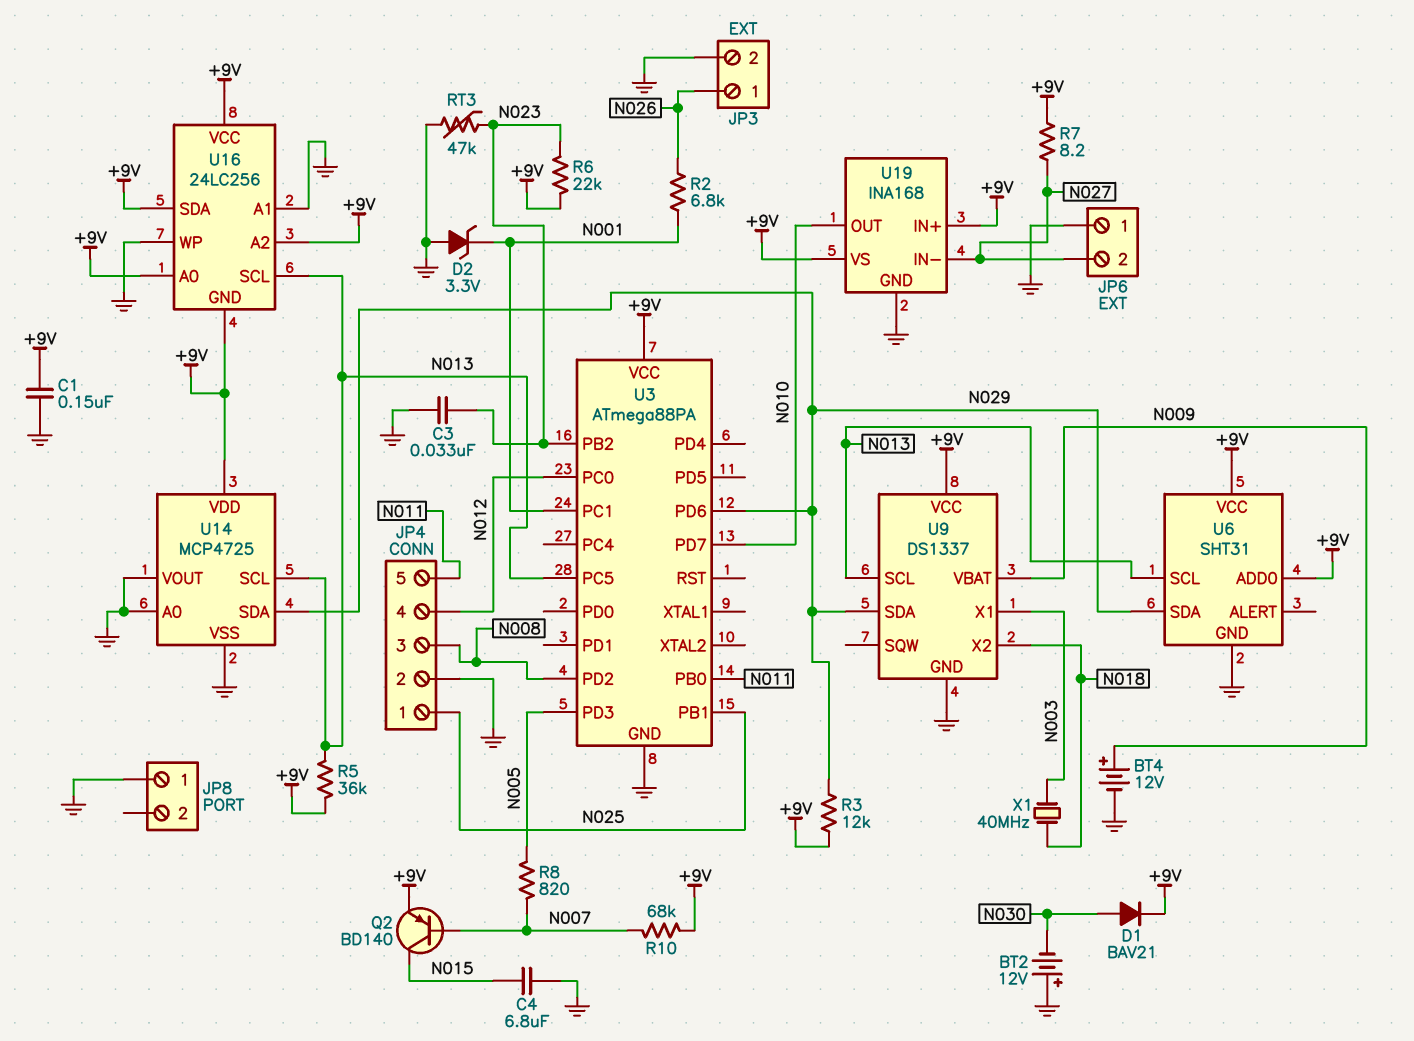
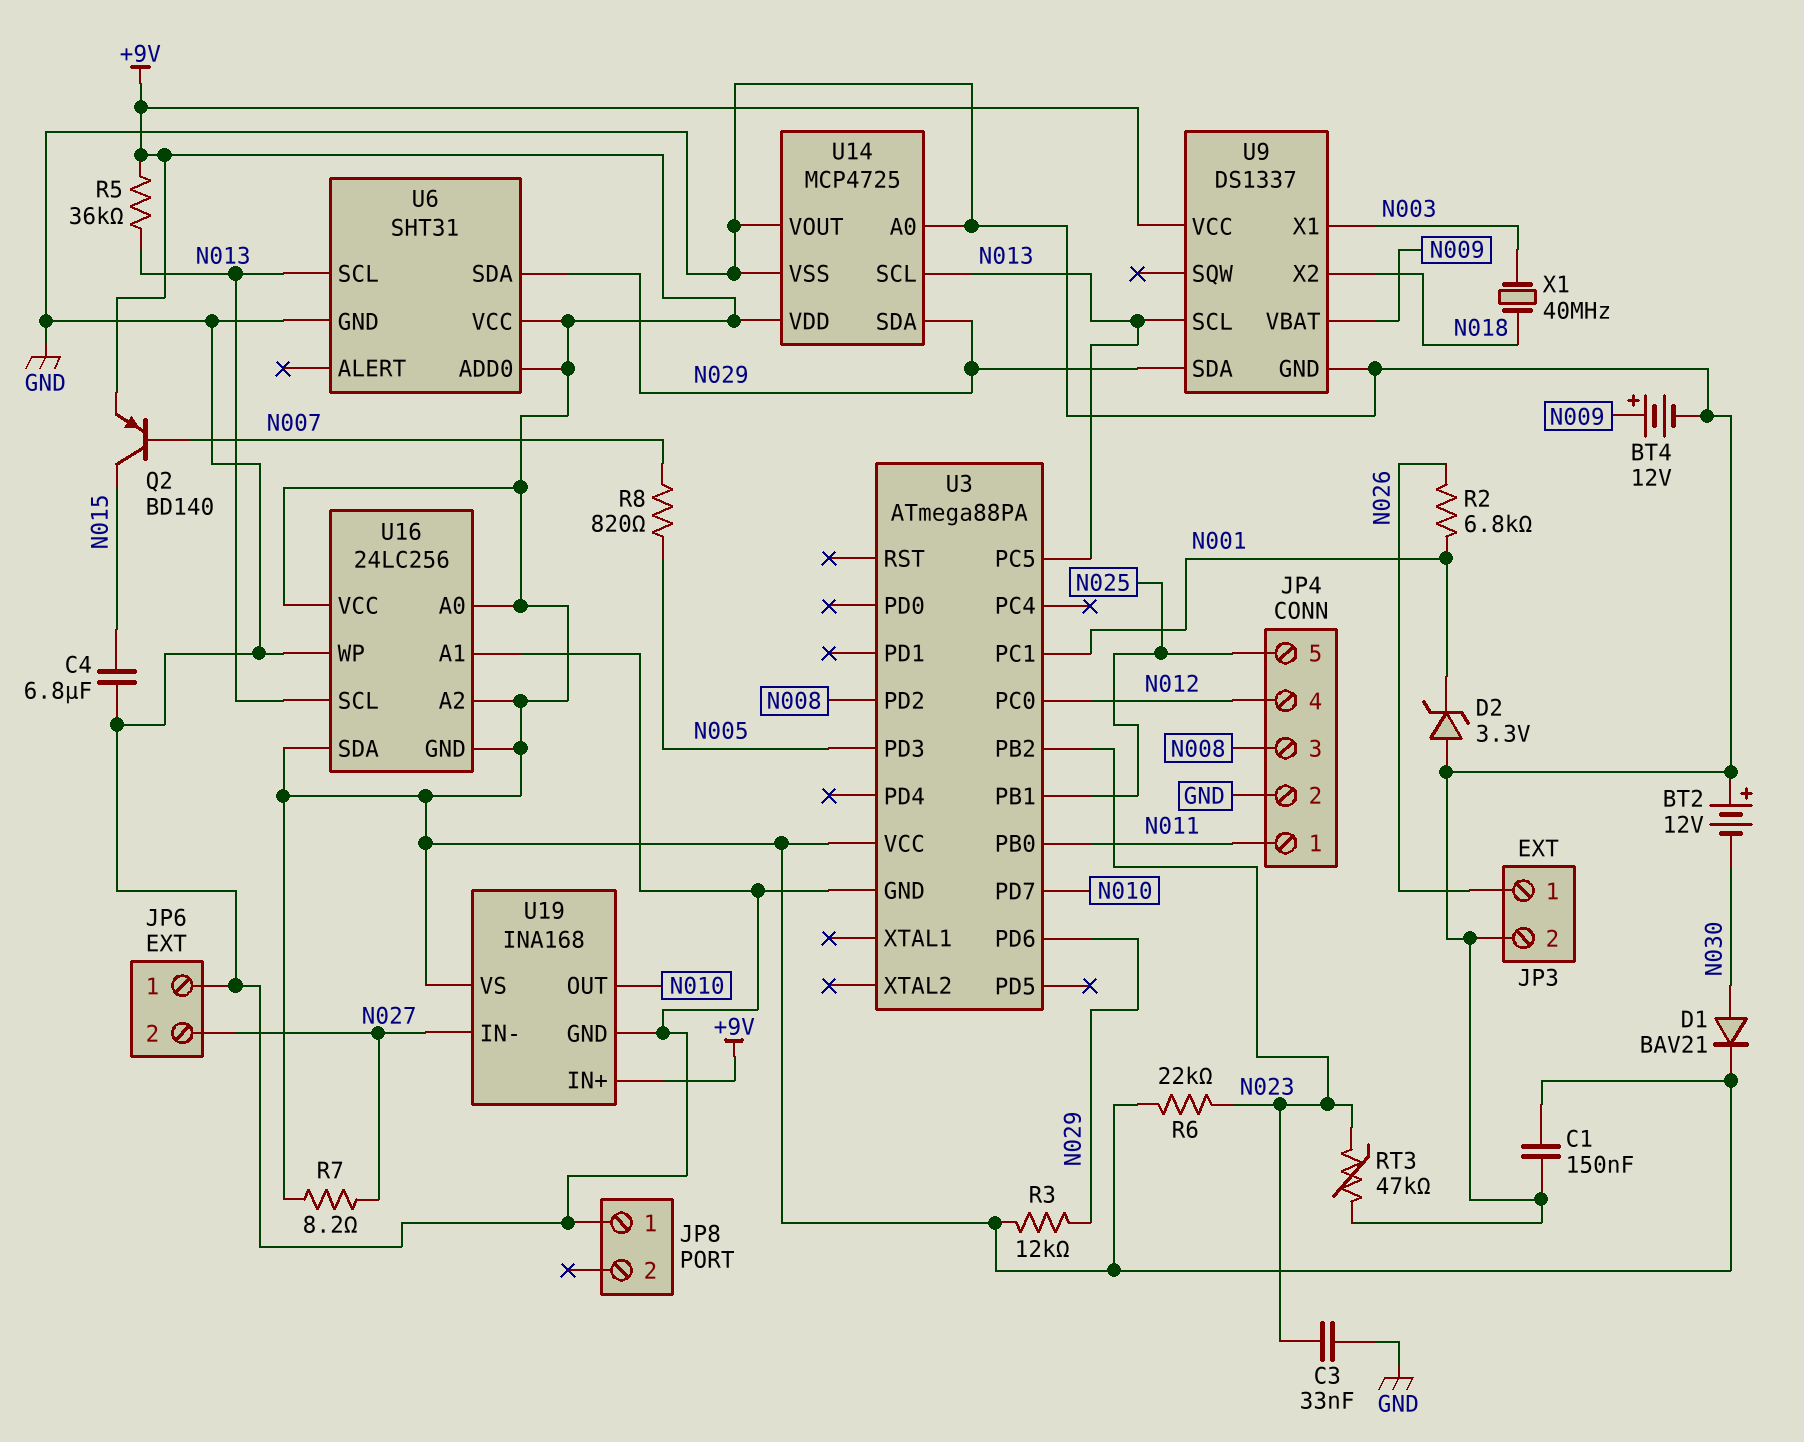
JP4 pin 1: N025 -> N011
JP4 pin 5: N011 -> N025
R10: 68k (+9V, N007) -> none

